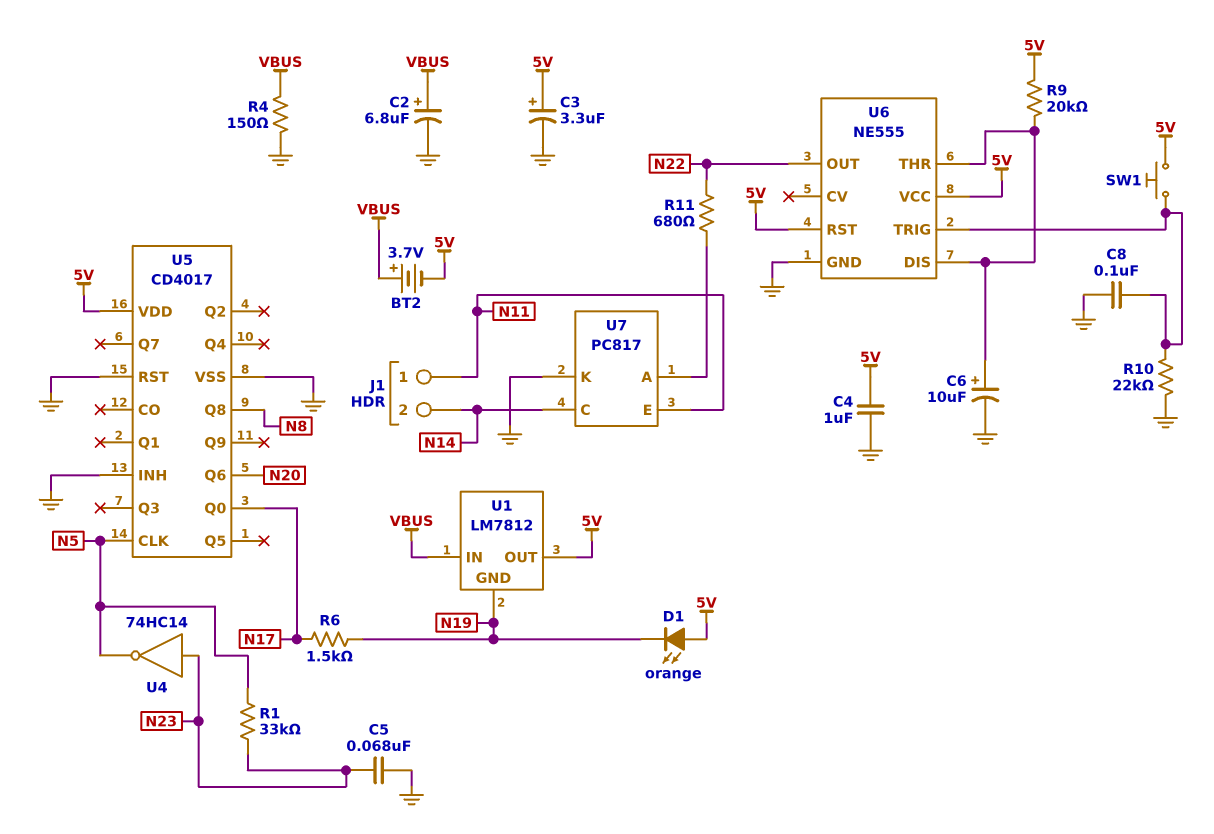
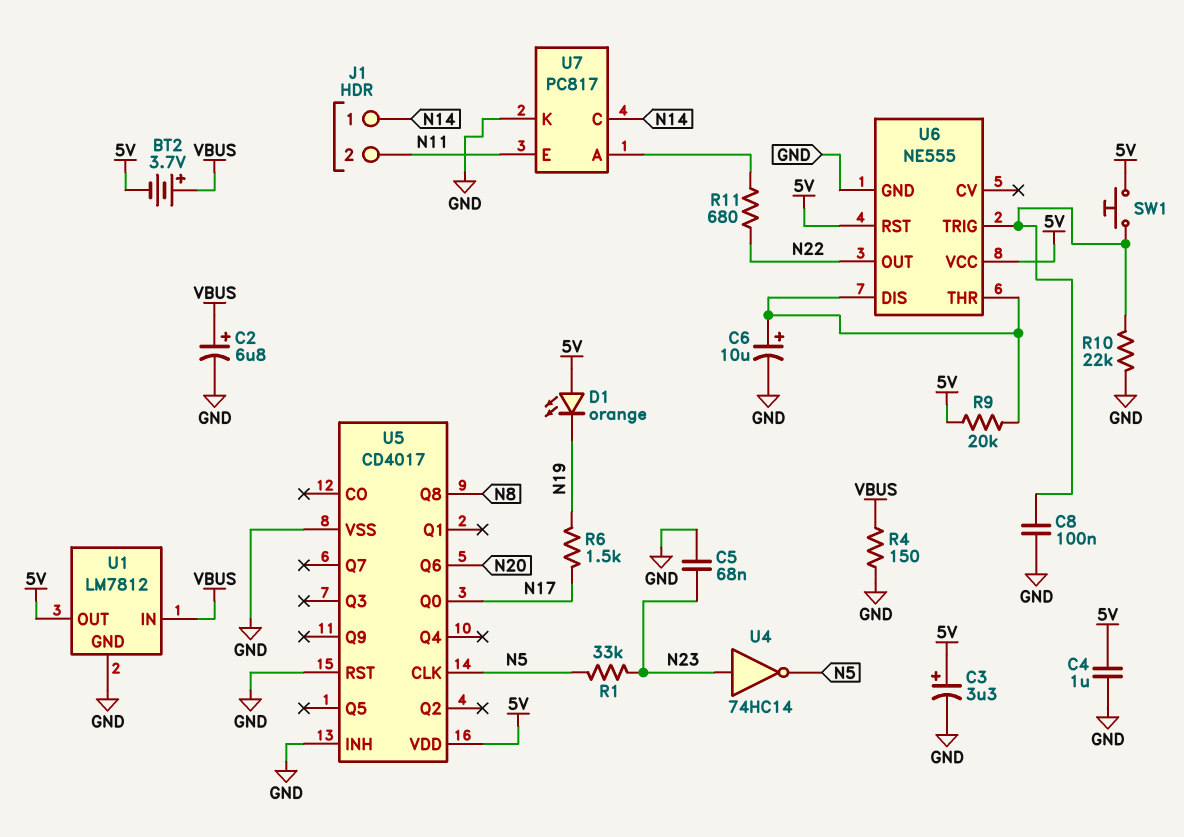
J1 pin 1: N11 -> N14
J1 pin 2: N14 -> N11
U1 pin GND: N19 -> GND

